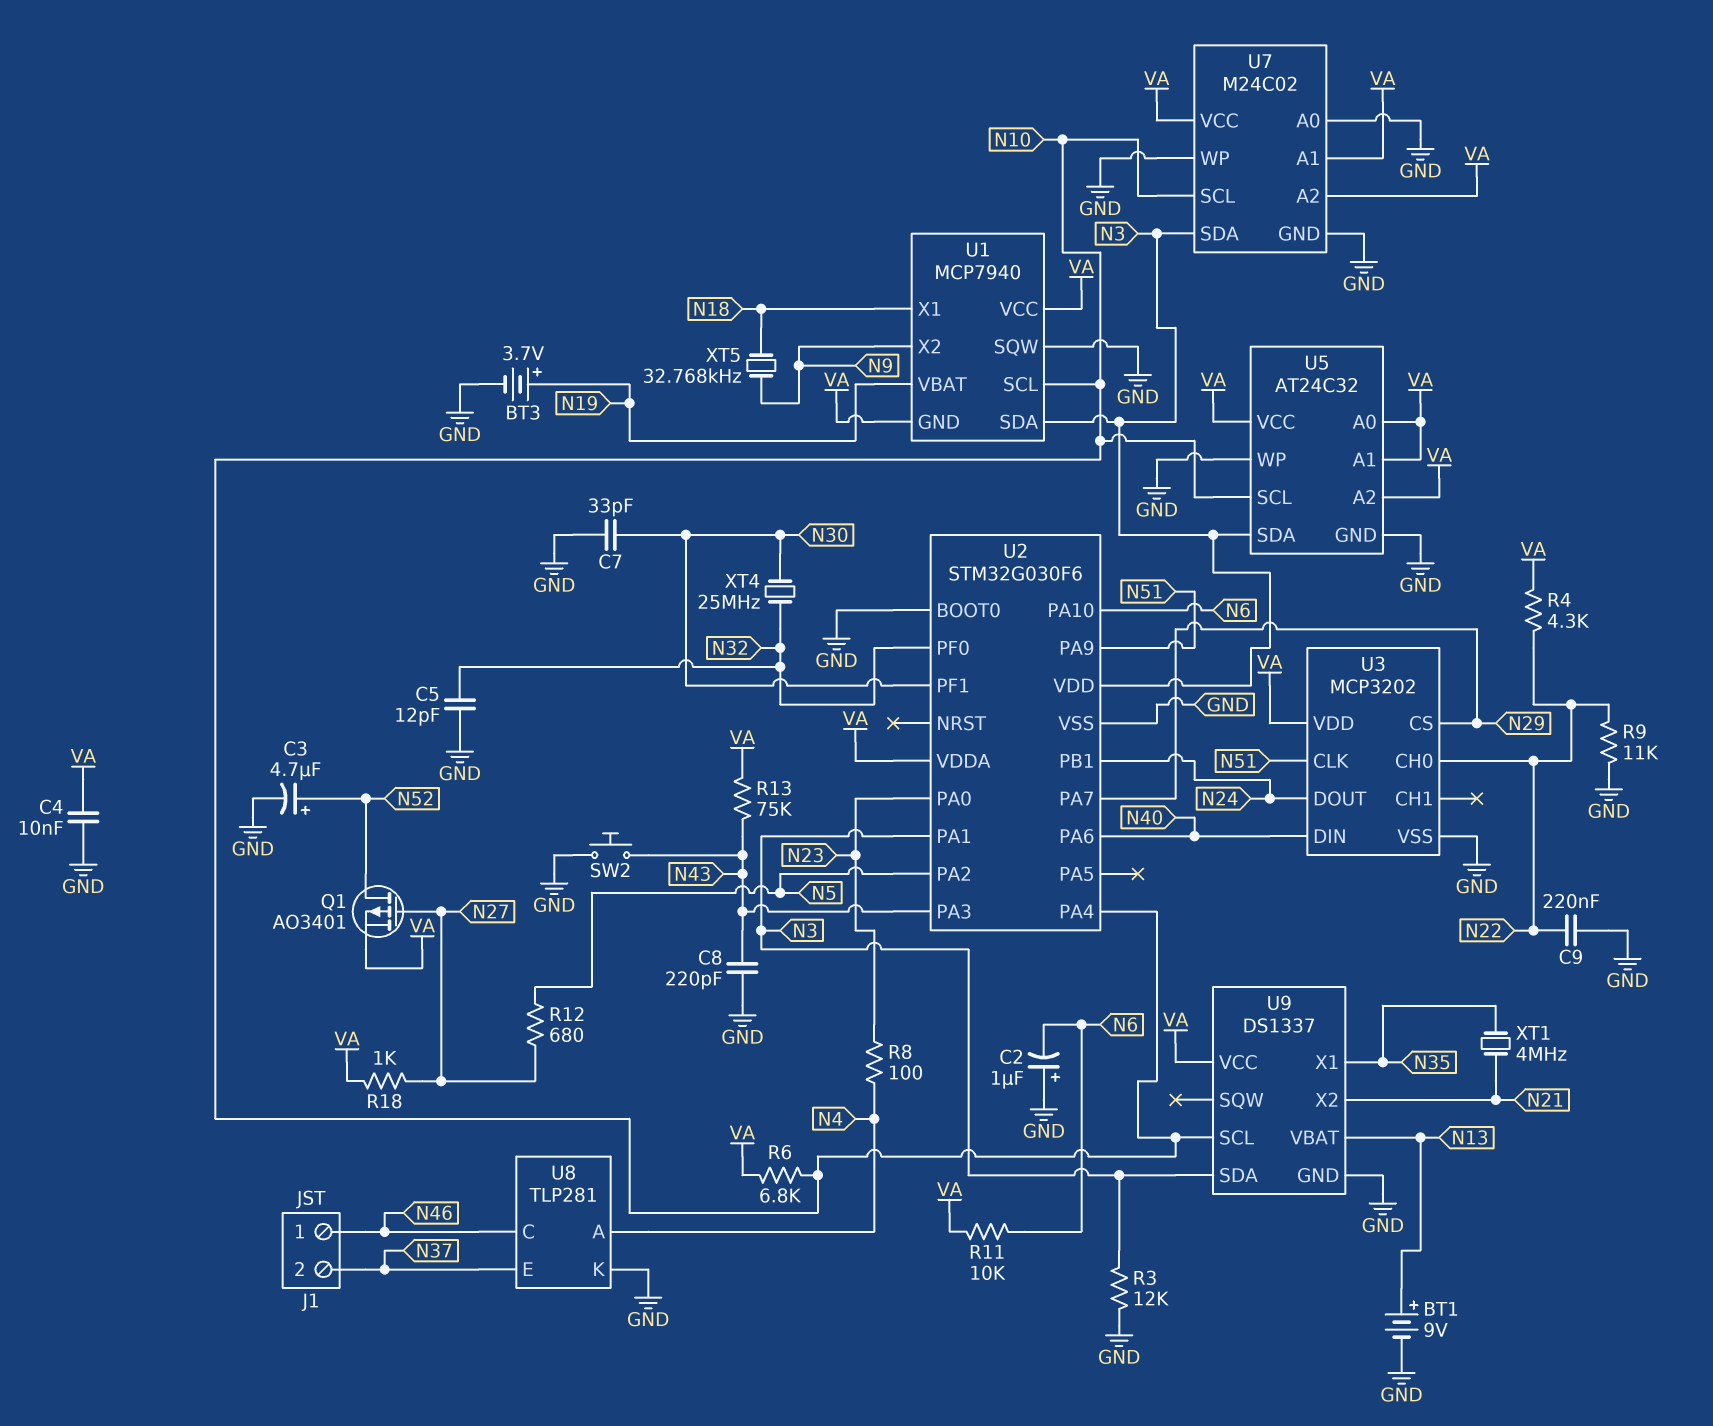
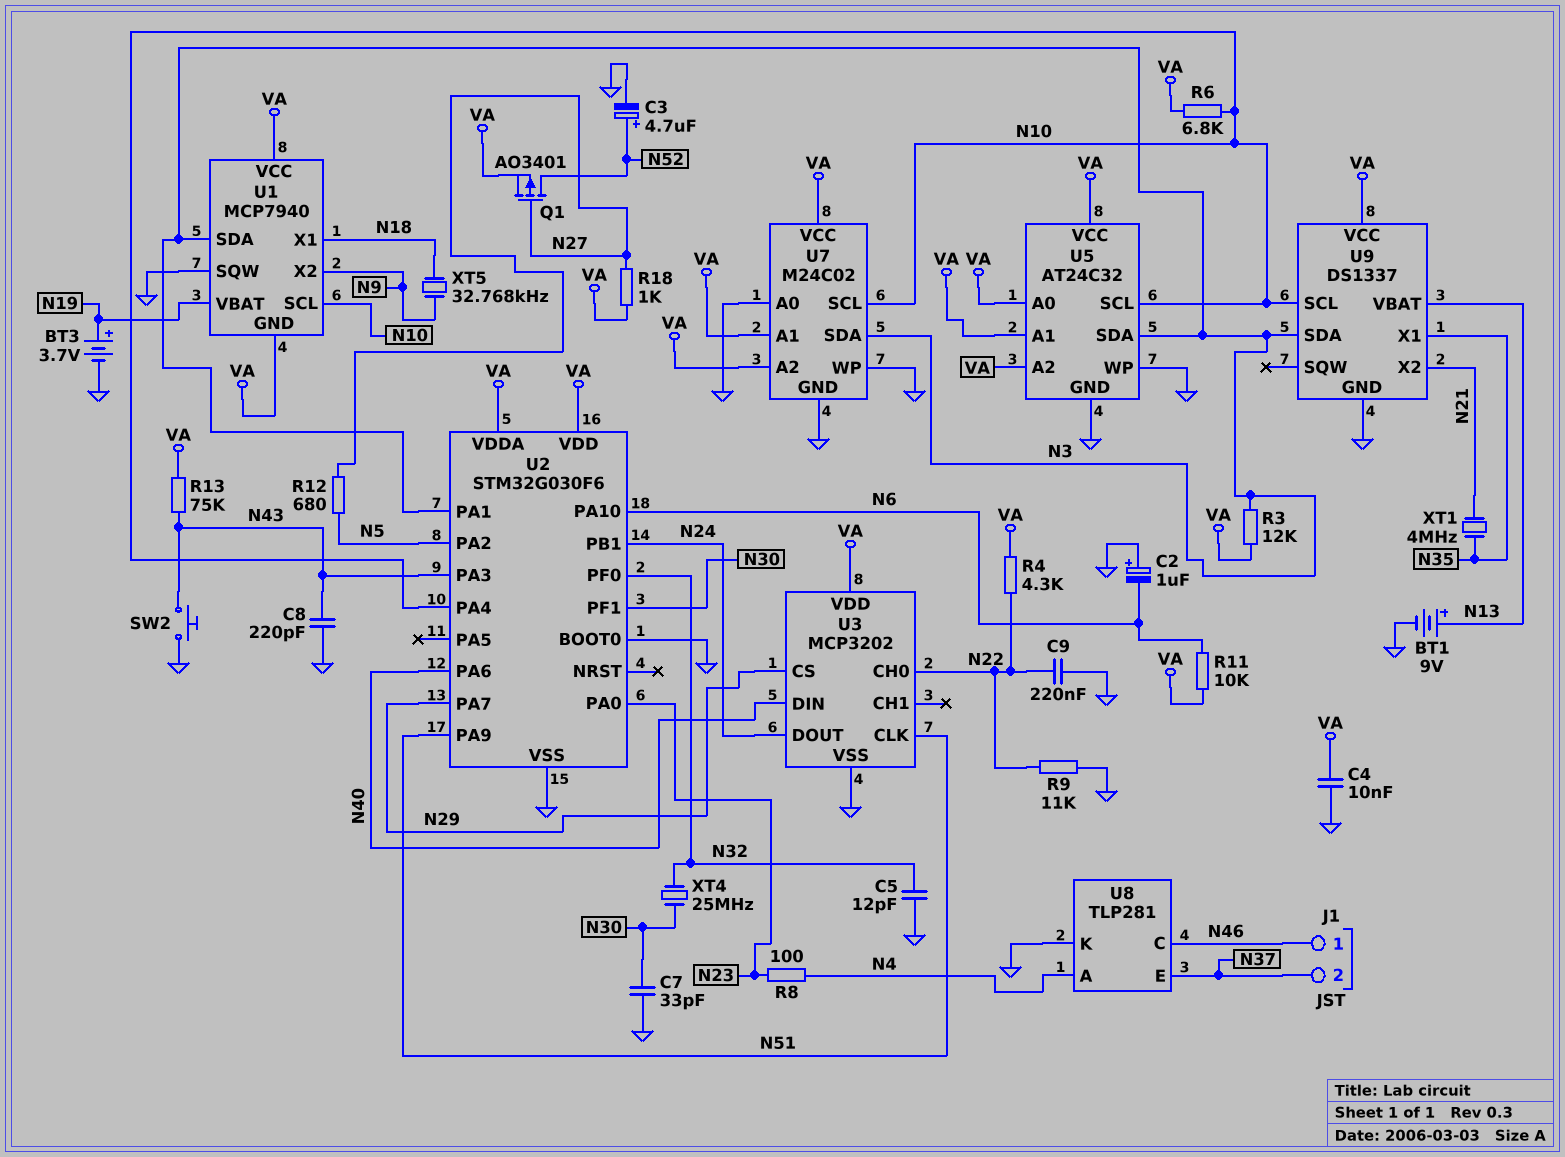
R3: 12k (GND, N3) -> 12k (N3, VA)
U2 pin VDD: N3 -> VA

